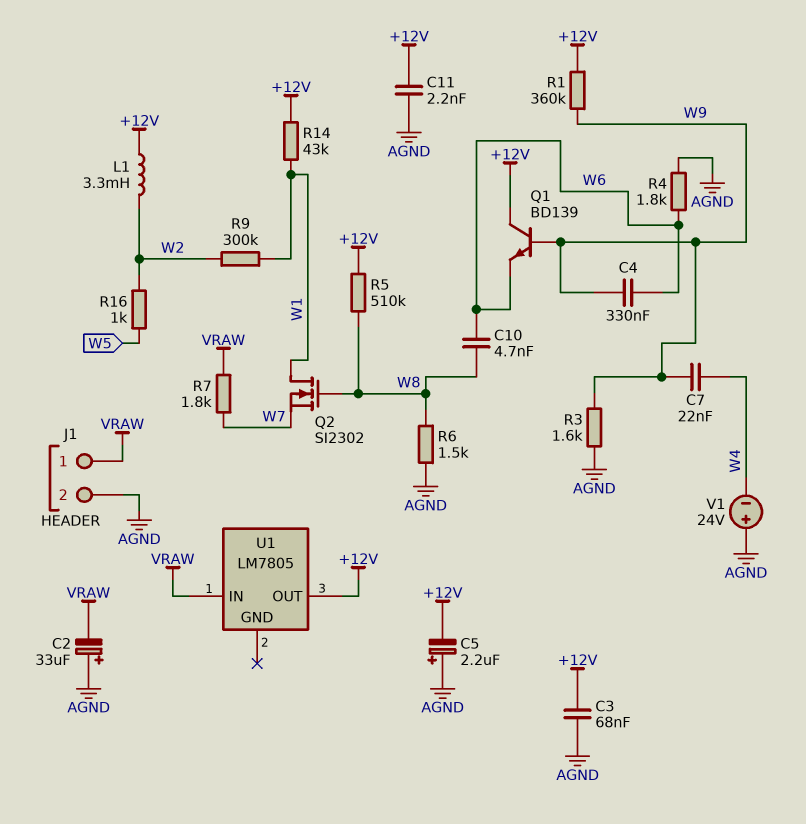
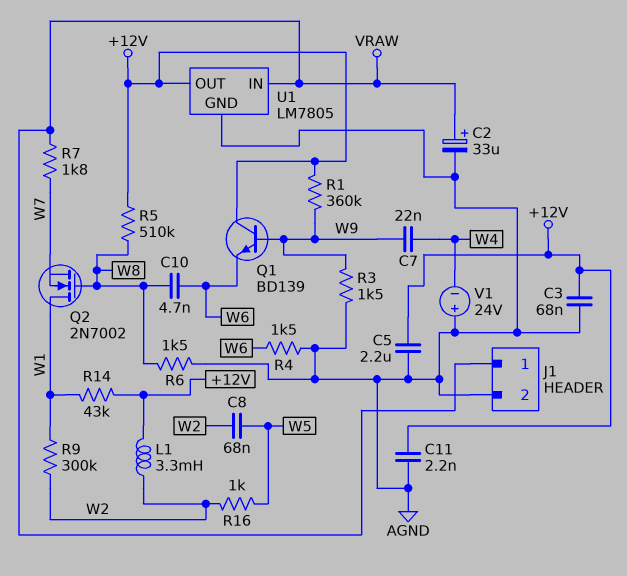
C2: 33uF (plus AGND, minus VRAW) -> 33uF (plus VRAW, minus AGND)
C4: 330nF (W6, W9) -> none
C5: 2.2uF (plus AGND, minus +12V) -> 2.2uF (+12V, AGND)
C8: none -> 68nF (W2, W5)
Q2: NMOS SI2302 (G W8, D W1, S W7) -> NMOS 2N7002 (G W8, D W1, S W7)
R3: 1.6k (AGND, W9) -> 1.5k (AGND, W9)
R4: 1.8k (AGND, W6) -> 1.5k (AGND, W6)
U1 pin GND: none -> AGND

